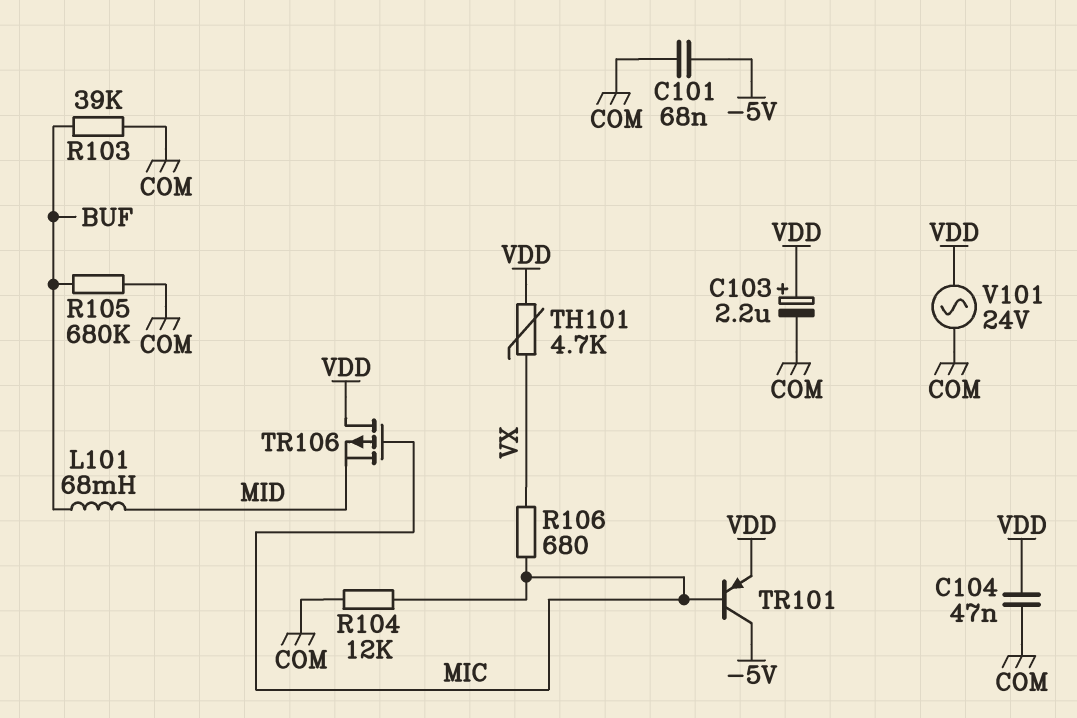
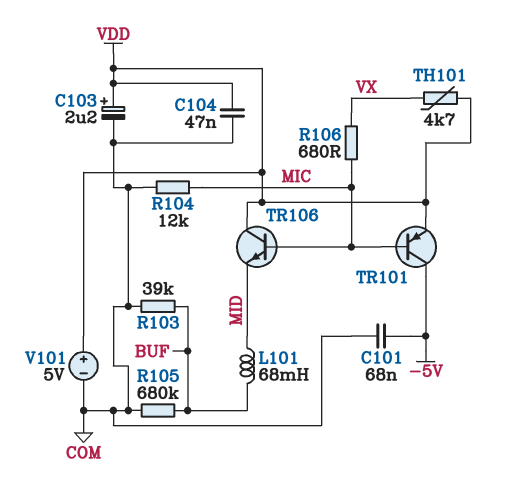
TR106: PMOS (G MIC, D VDD, S MID) -> NPN (B MIC, C VDD, E MID)
V101: AC 24V (COM, VDD) -> 5V (plus VDD, minus COM)

